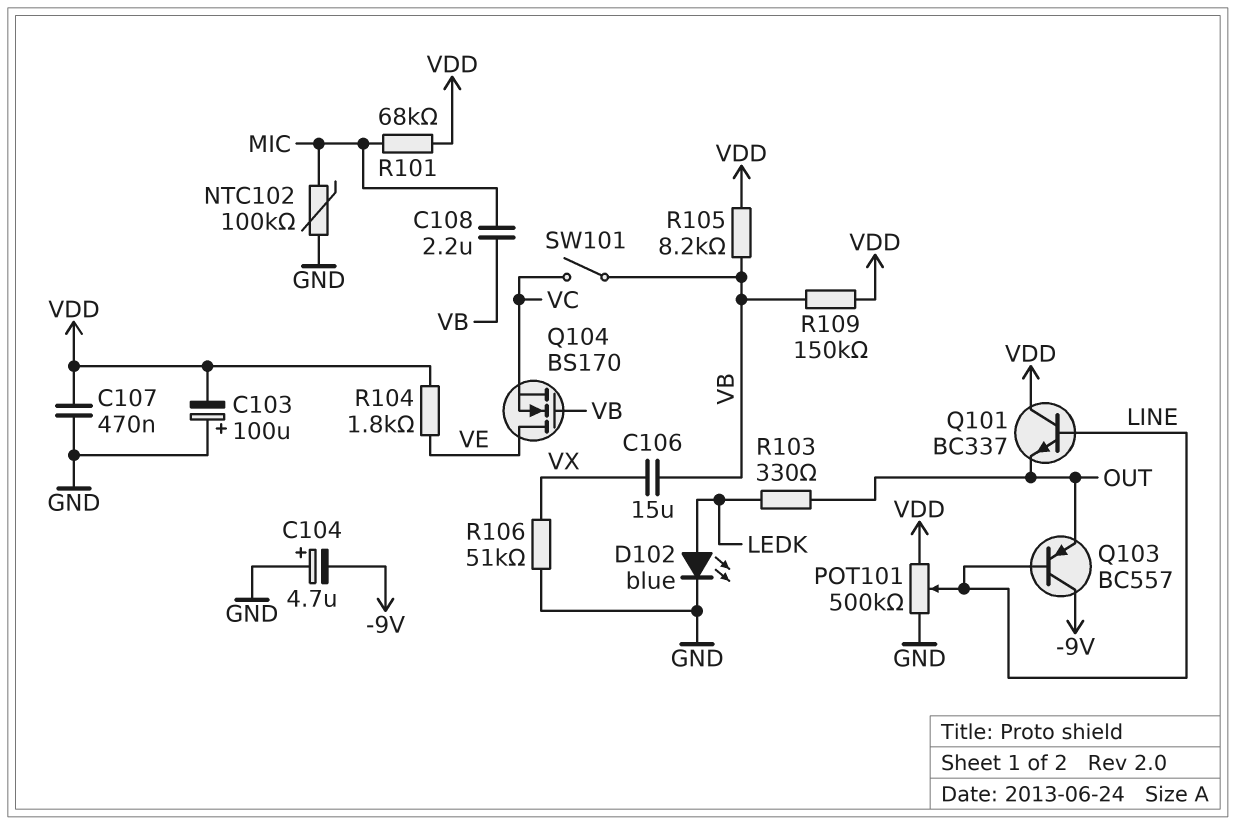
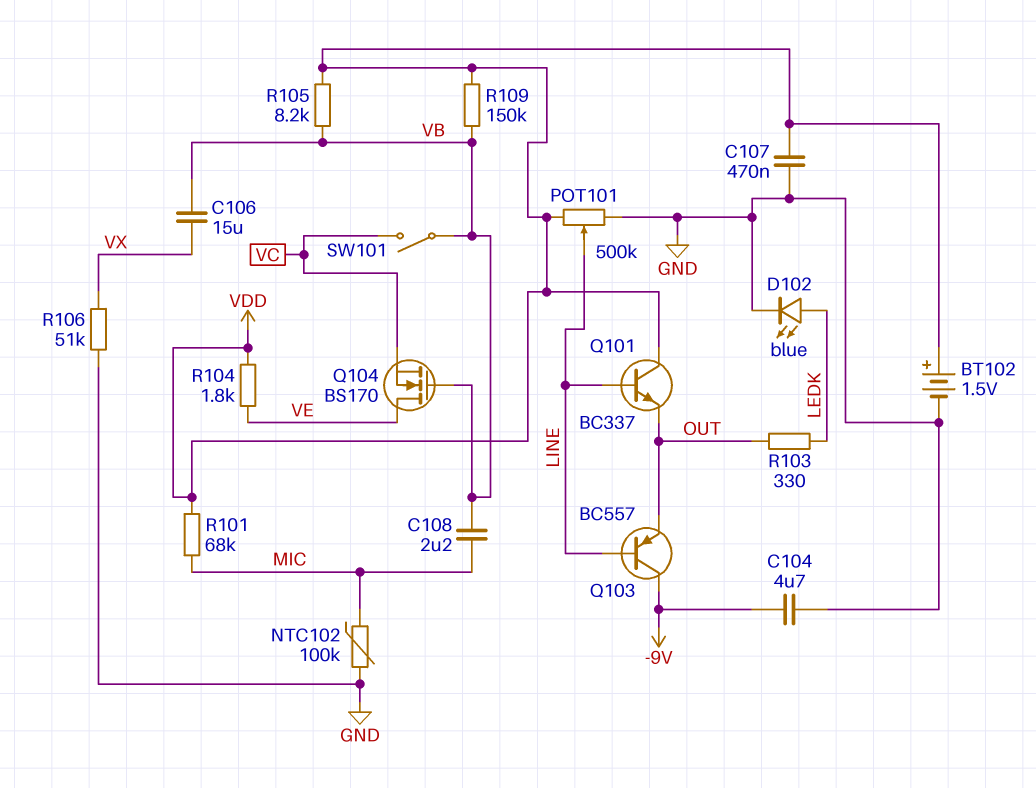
BT102: none -> 1.5V (plus VDD, minus GND)
C103: 100uF (plus GND, minus VDD) -> none
C104: 4.7uF (plus GND, minus -9V) -> 4.7uF (-9V, GND)

